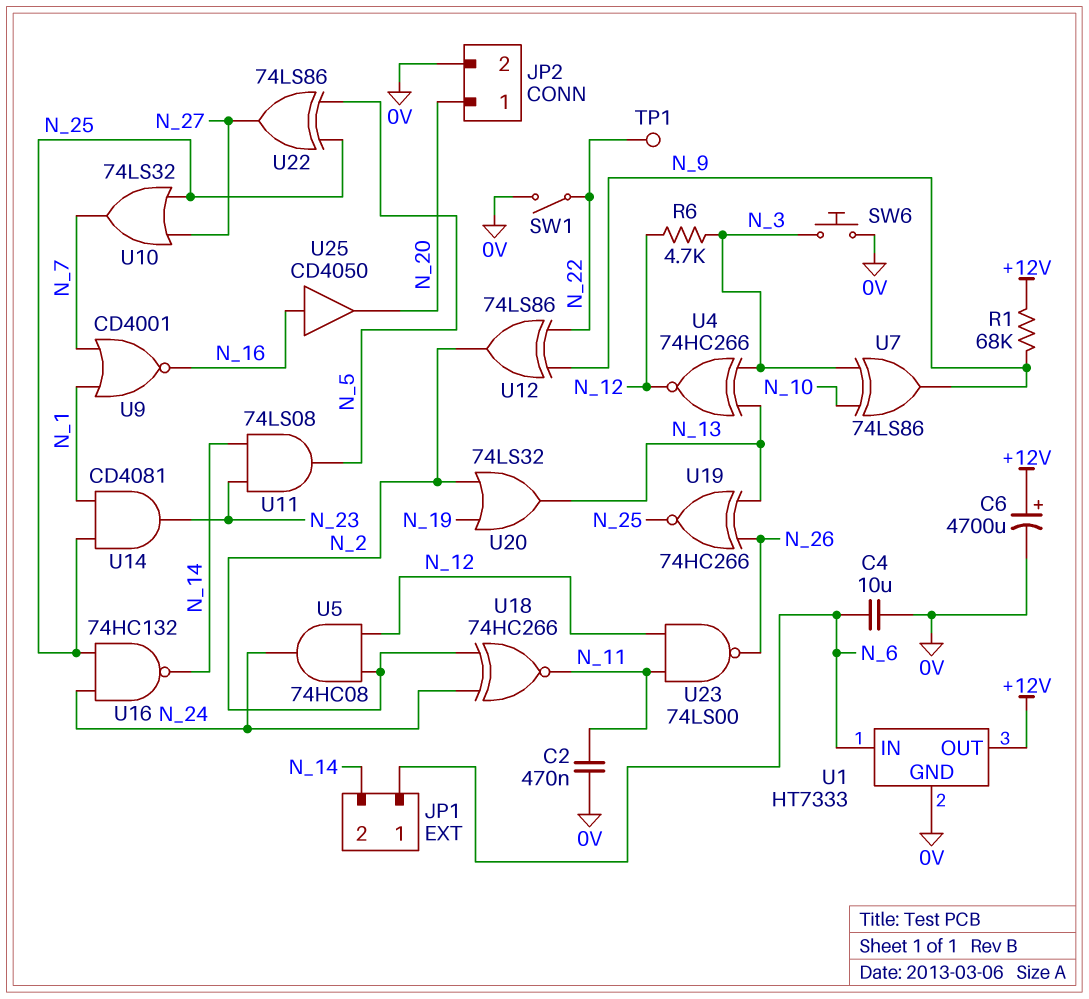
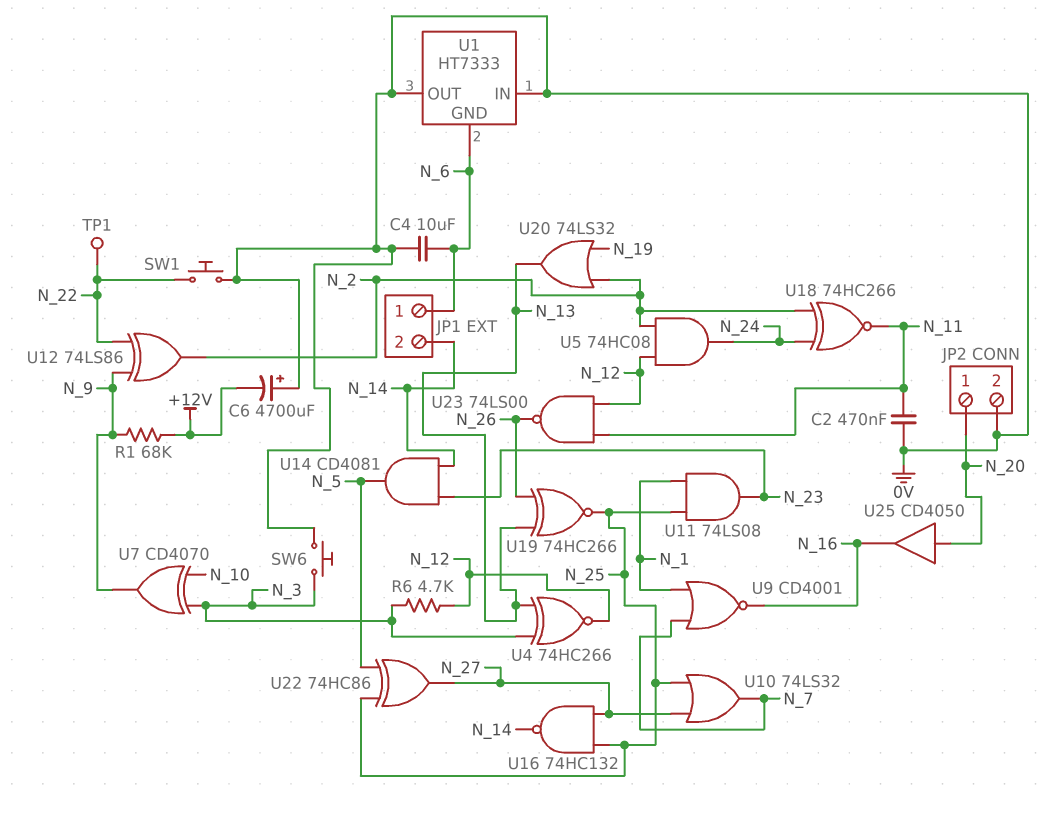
C6: 4700uF (plus +12V, minus 0V) -> 4700uF (plus 0V, minus +12V)
SW1: switch (0V, N_22) -> button (0V, N_22)
U1 pin GND: 0V -> N_6
U1 pin IN: N_6 -> 0V
U1 pin OUT: +12V -> 0V
U7: XOR 74LS86 (in N_3, in N_10, out N_9) -> XOR CD4070 (in N_3, in N_10, out N_9)
U11: AND 74LS08 (in N_14, in N_23, out N_5) -> AND 74LS08 (in N_1, in N_25, out N_23)
U14: AND CD4081 (in N_1, in N_25, out N_23) -> AND CD4081 (in N_14, in N_23, out N_5)
U16: NAND 74HC132 (in N_24, in N_25, out N_14) -> NAND 74HC132 (in N_25, in N_27, out N_14)
U22: XOR 74LS86 (in N_5, in N_25, out N_27) -> XOR 74HC86 (in N_5, in N_25, out N_27)
U25: buffer CD4050 (in N_16, out N_20) -> buffer CD4050 (in N_20, out N_16)

